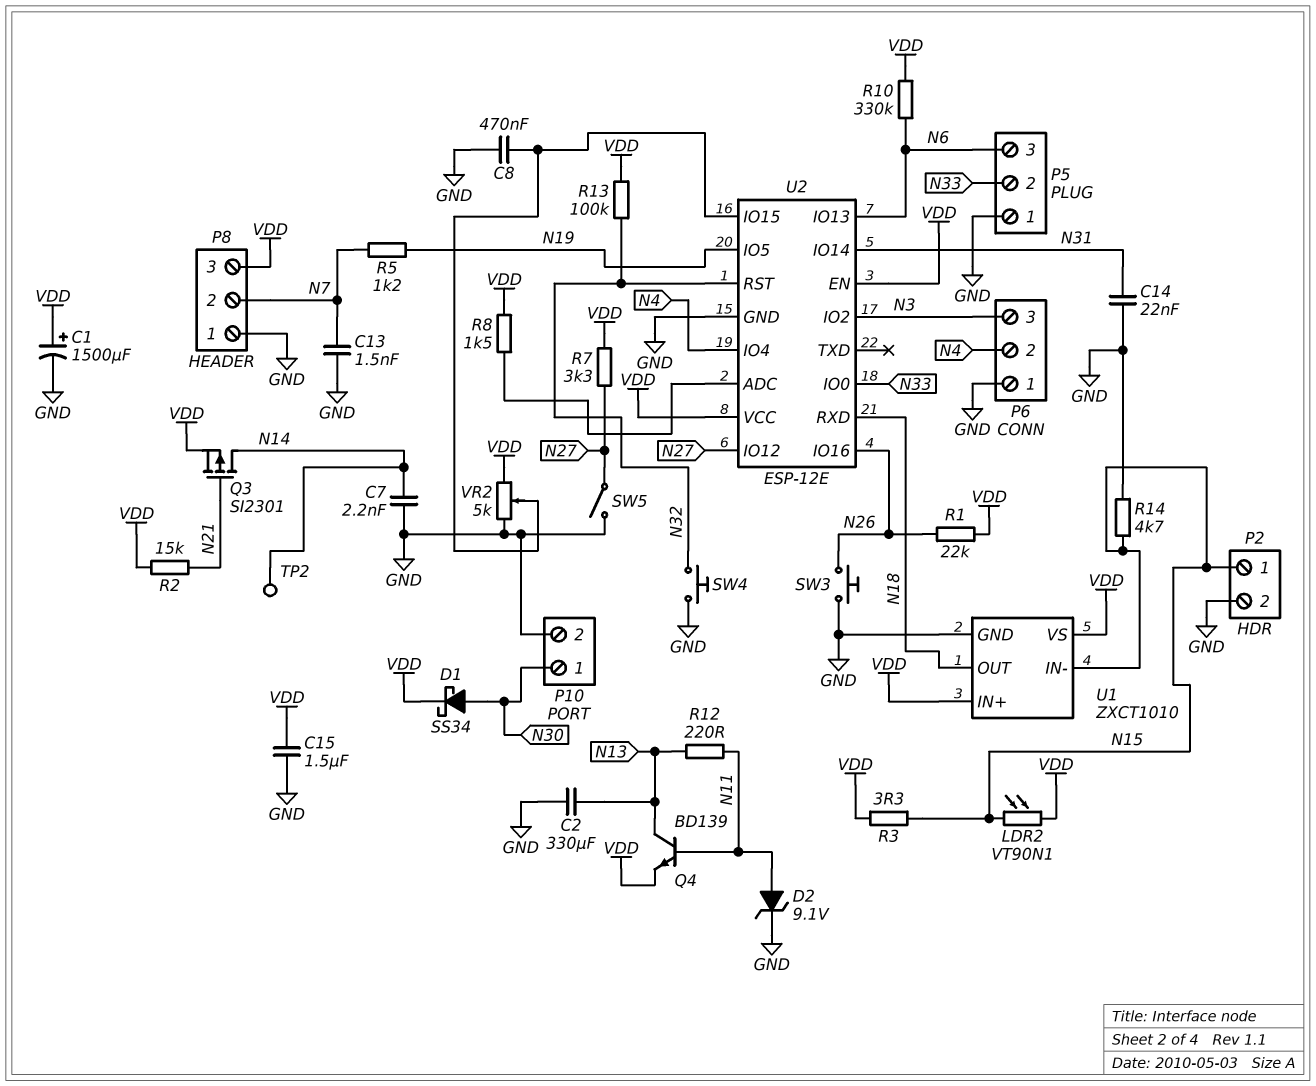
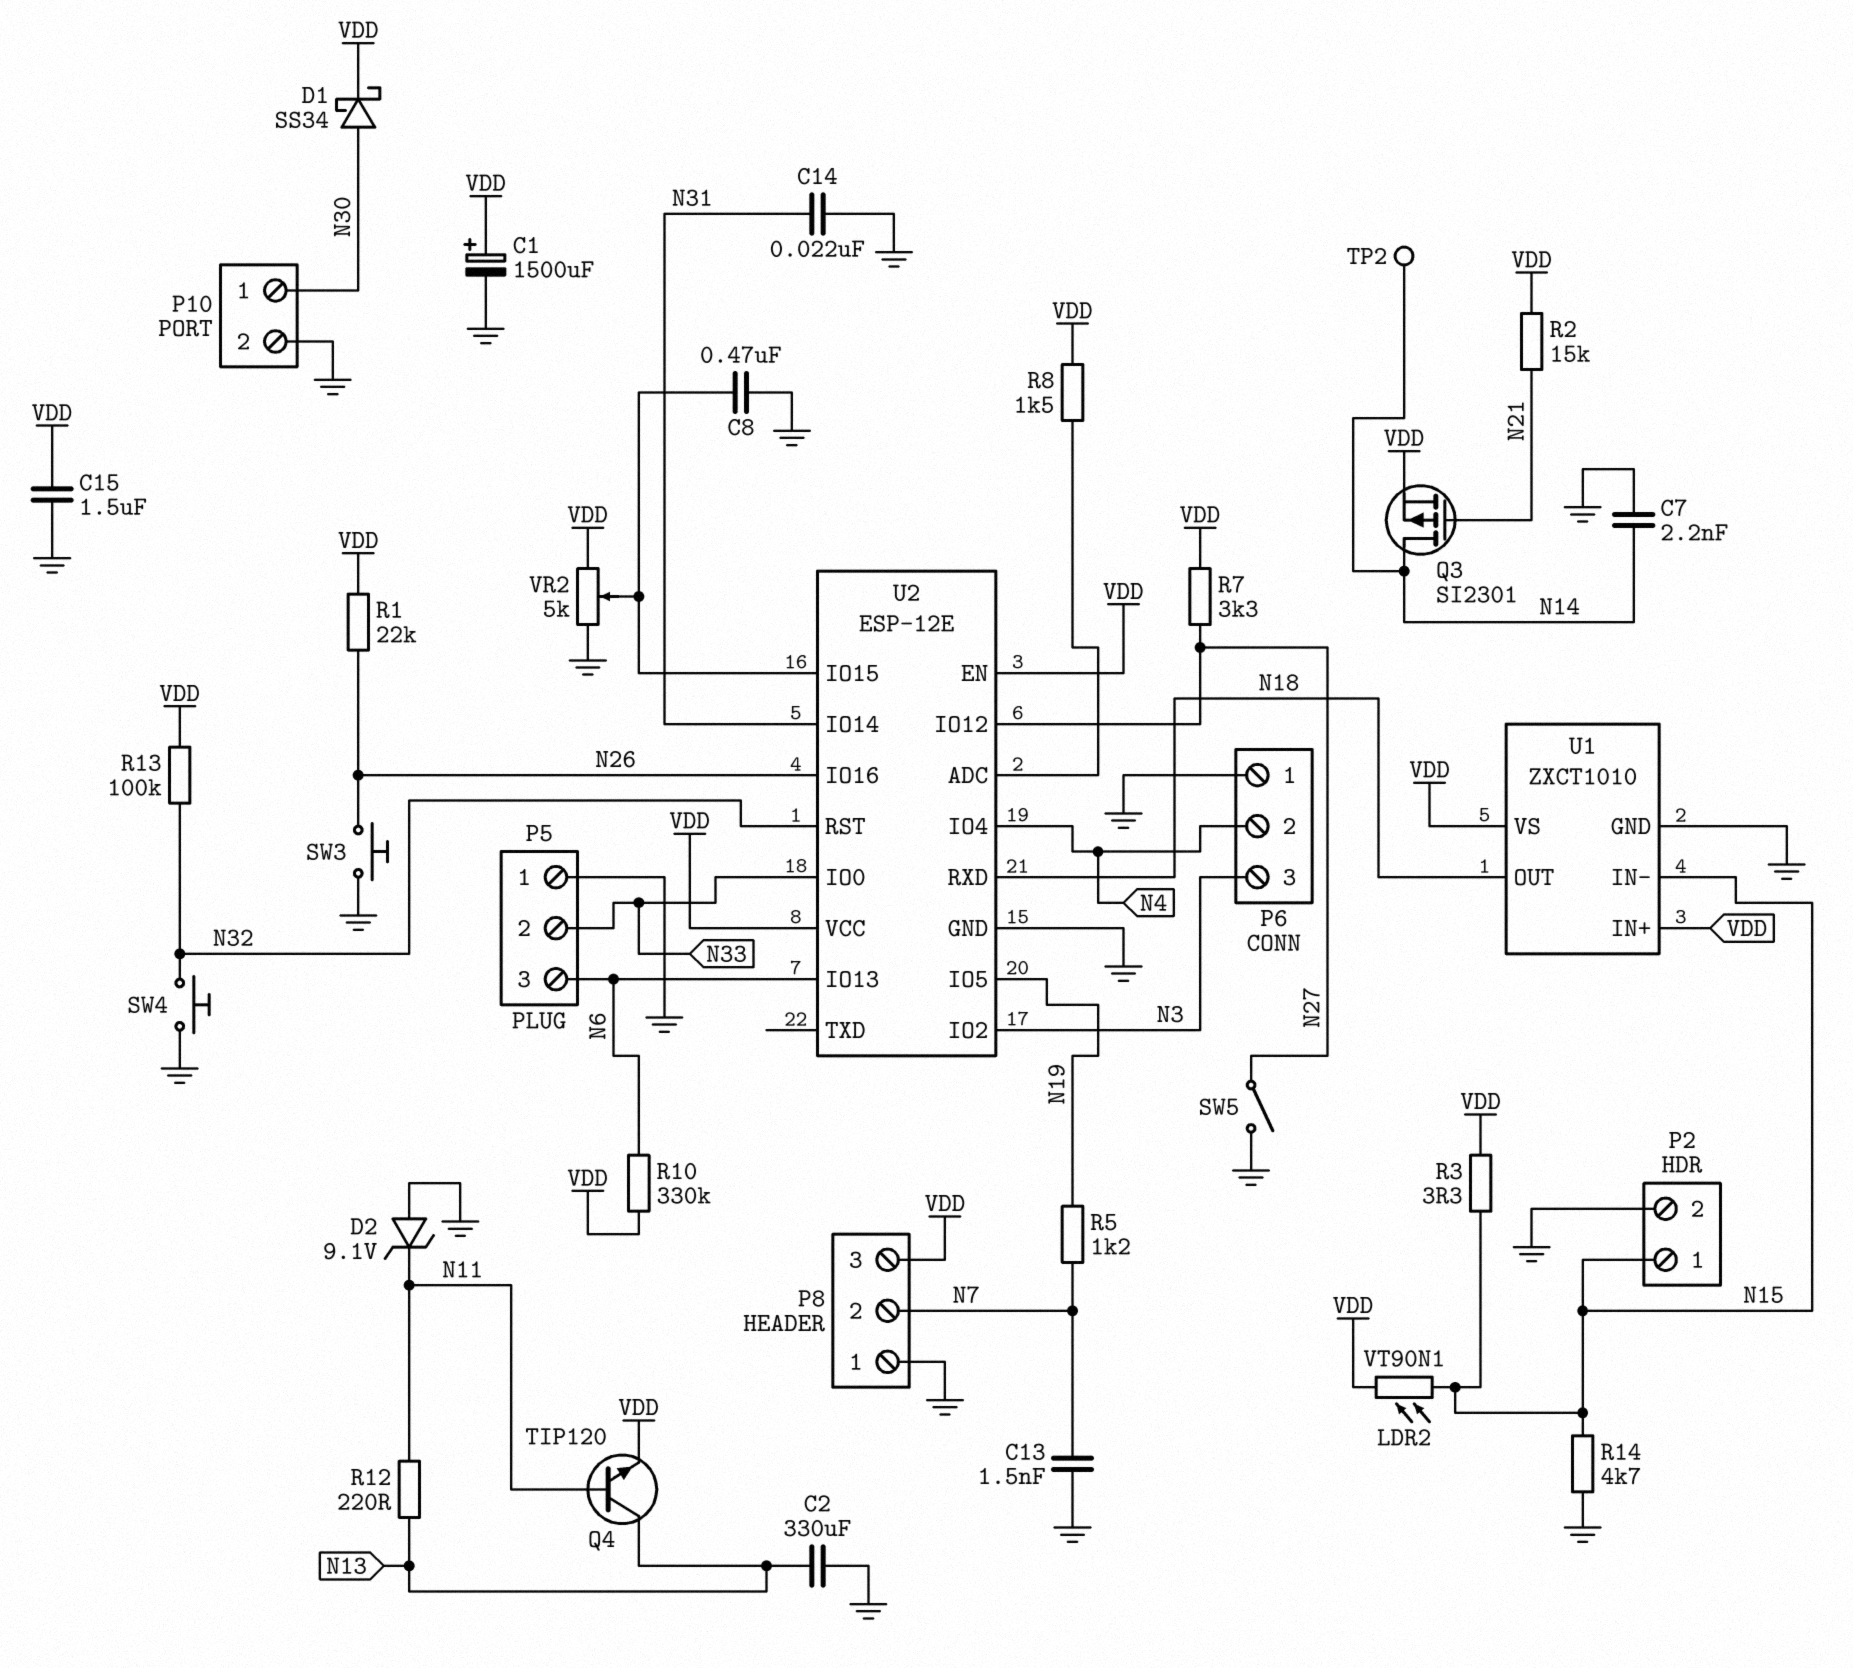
D2: zener 9.1V (A N11, K GND) -> zener 9.1V (A GND, K N11)
Q4: NPN BD139 (B N11, C N13, E VDD) -> NPN TIP120 (B N11, C N13, E VDD)

